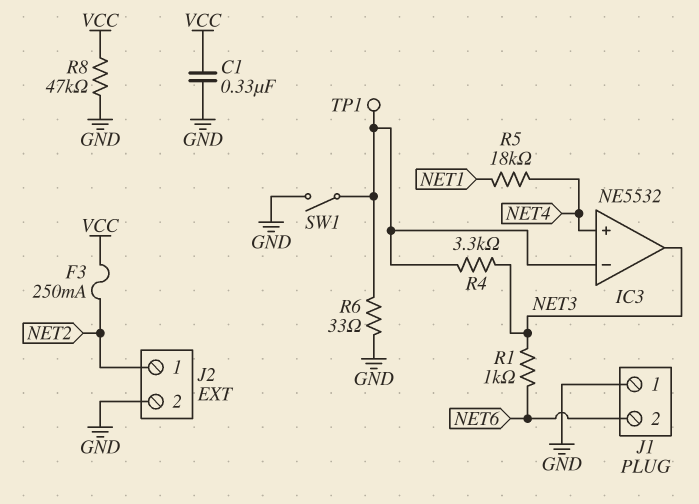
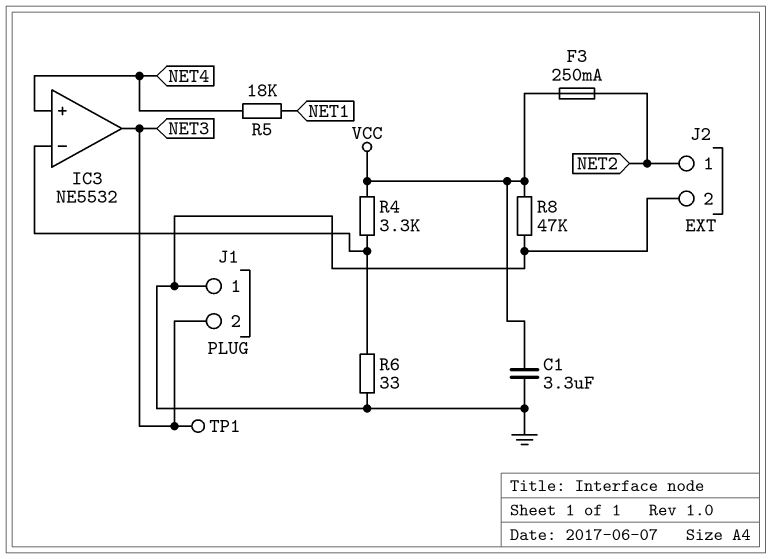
C1: 330nF (GND, VCC) -> 3.3uF (GND, VCC)
J1 pin 2: NET6 -> NET3
R1: 1k (NET3, NET6) -> none
R4: 3.3k (IC3/in-, NET3) -> 3.3k (IC3/in-, VCC)
SW1: switch (GND, IC3/in-) -> none
TP1: test point (IC3/in-) -> test point (NET3)

